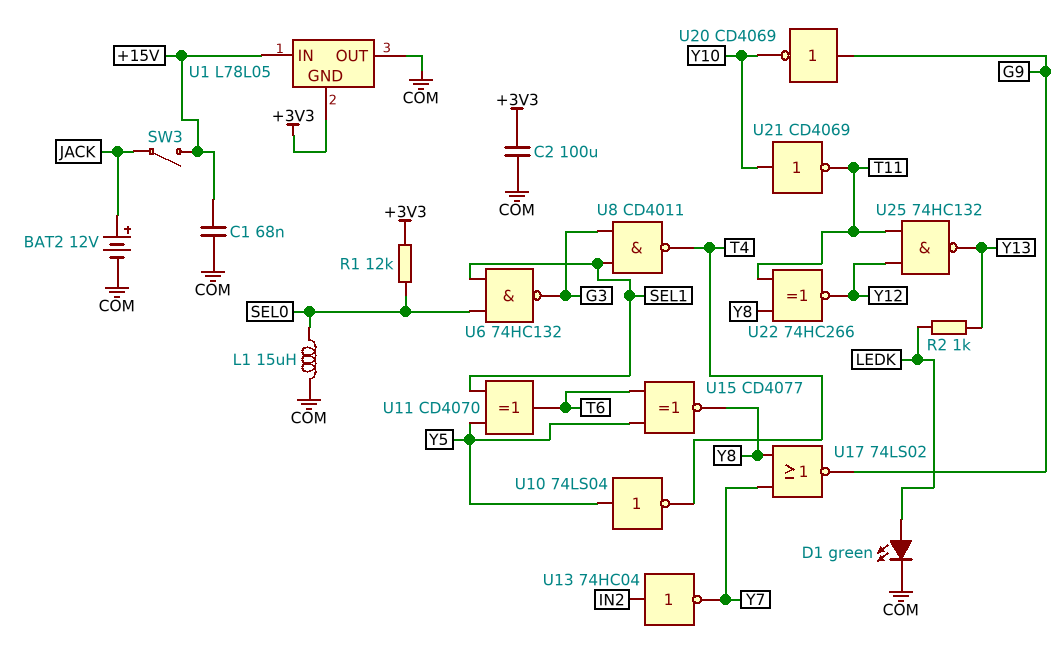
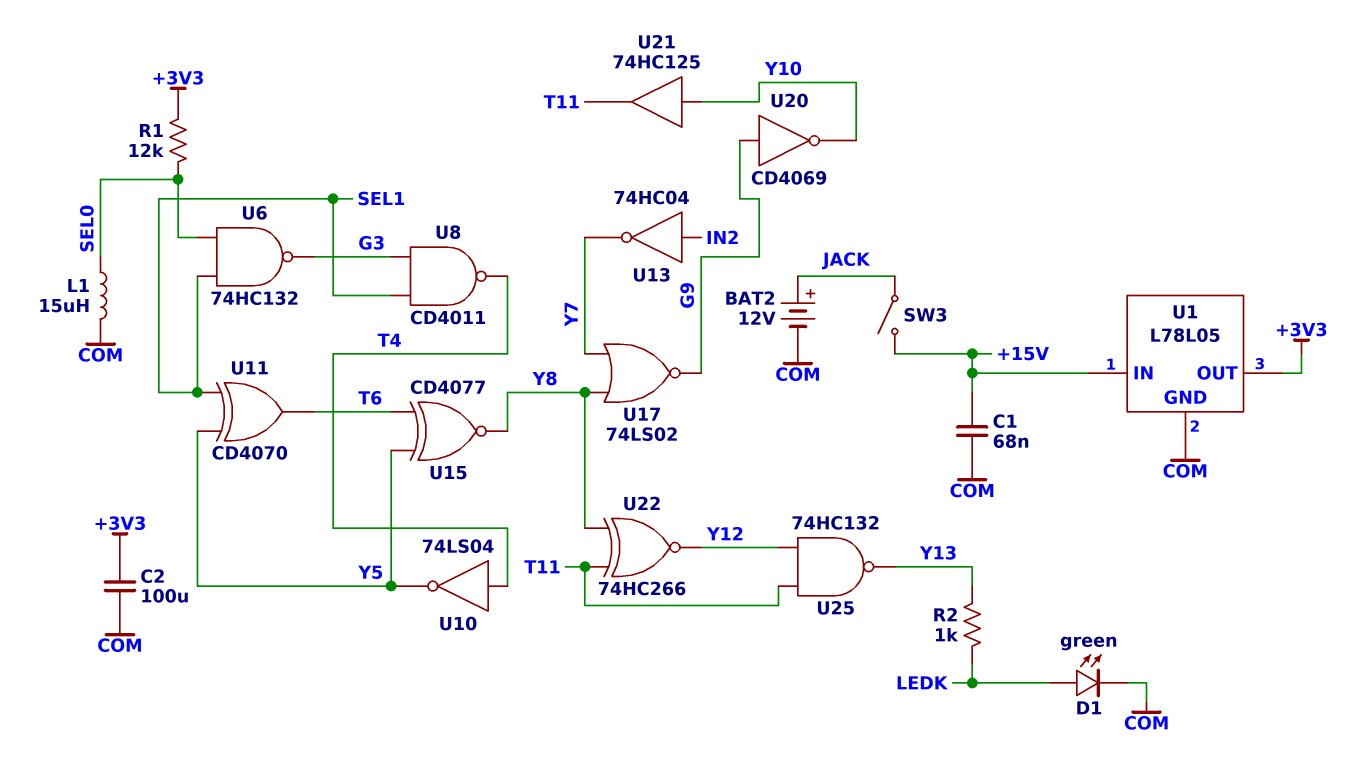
U1 pin GND: +3V3 -> COM
U1 pin OUT: COM -> +3V3
U10: NOT 74LS04 (in Y5, out T4) -> NOT 74LS04 (in T4, out Y5)
U21: NOT CD4069 (in Y10, out T11) -> buffer 74HC125 (in Y10, out T11)

